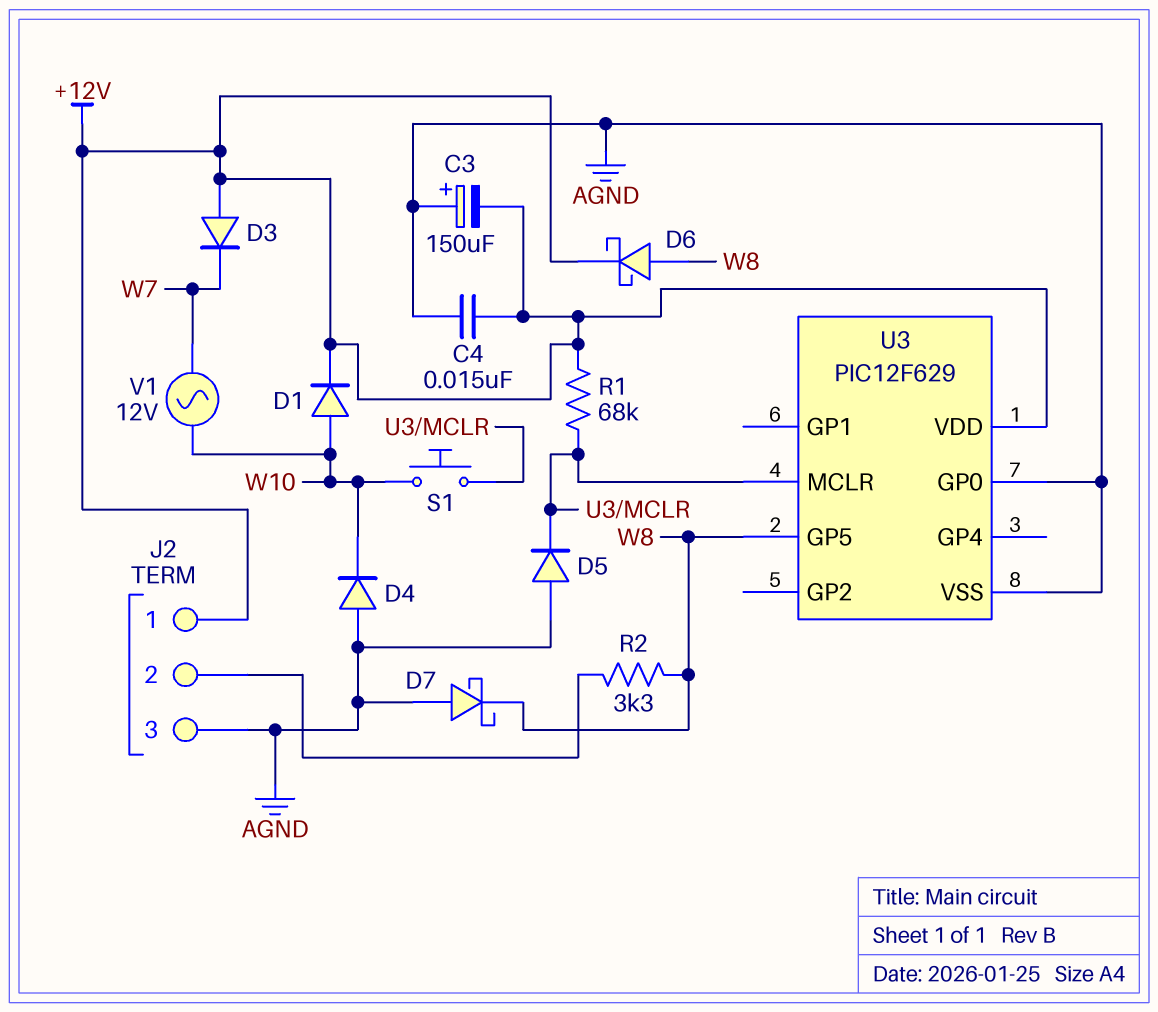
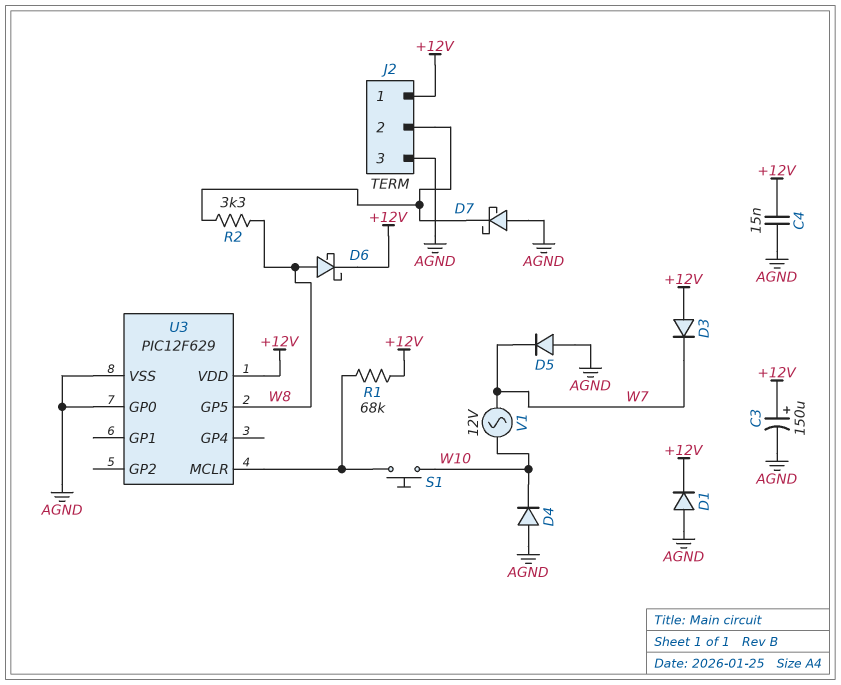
C3: 150uF (plus AGND, minus +12V) -> 150uF (plus +12V, minus AGND)
D1: diode (A W10, K +12V) -> diode (A AGND, K +12V)
D5: diode (A AGND, K U3/MCLR) -> diode (A AGND, K W7)
D7: schottky (A AGND, K W8) -> schottky (A AGND, K J2/2)

